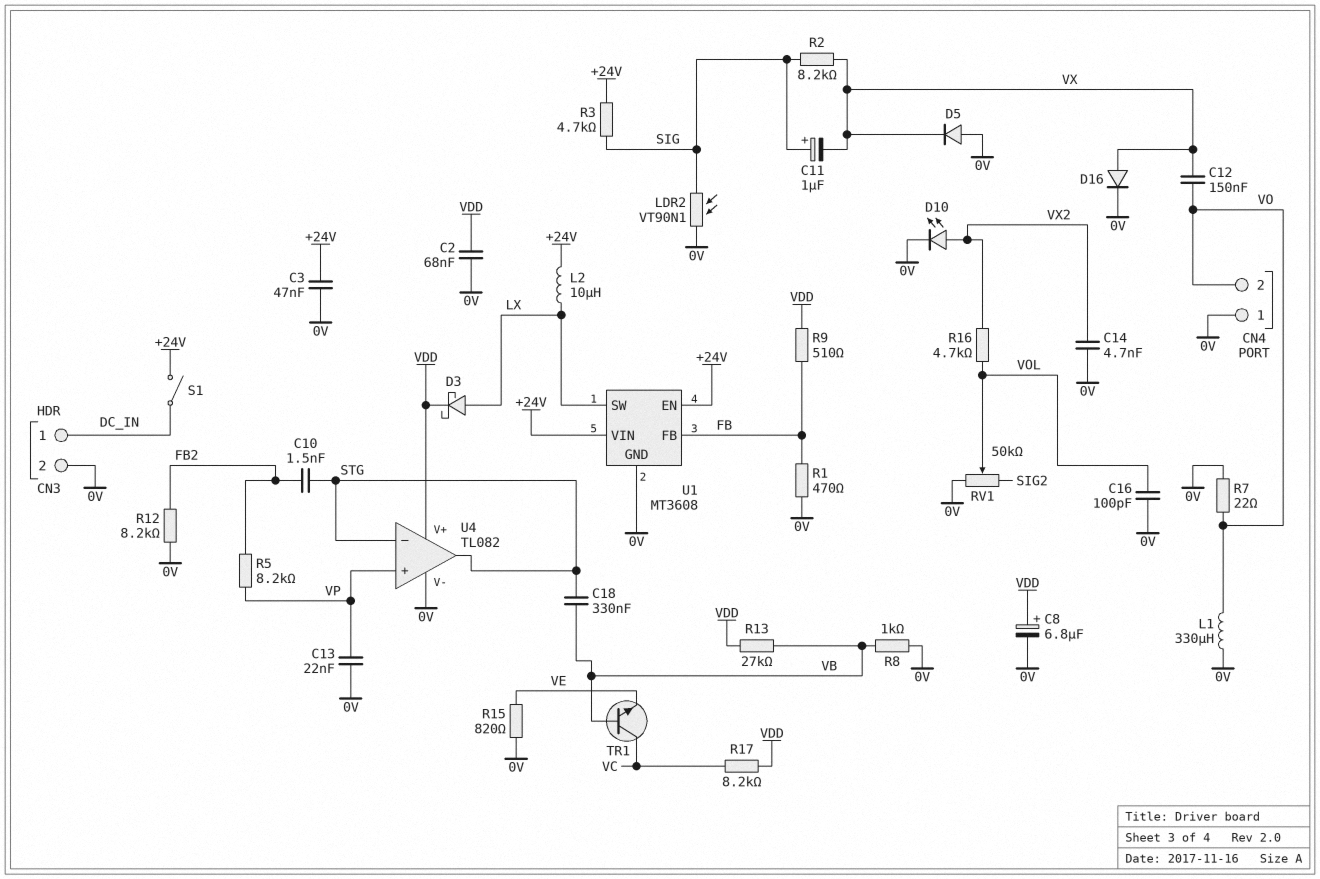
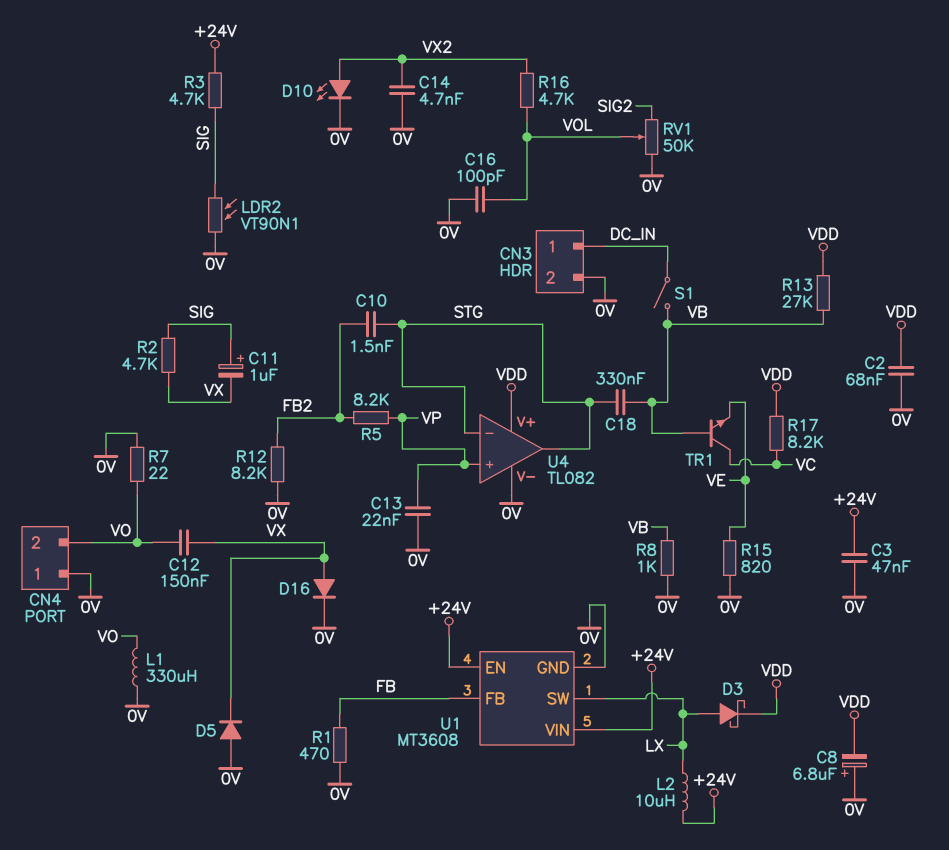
C8: 6.8uF (plus VDD, minus 0V) -> 6.8uF (plus 0V, minus VDD)
R2: 8.2k (SIG, VX) -> 4.7k (SIG, VX)
R9: 510 (FB, VDD) -> none
S1: switch (+24V, DC_IN) -> switch (DC_IN, VB)

